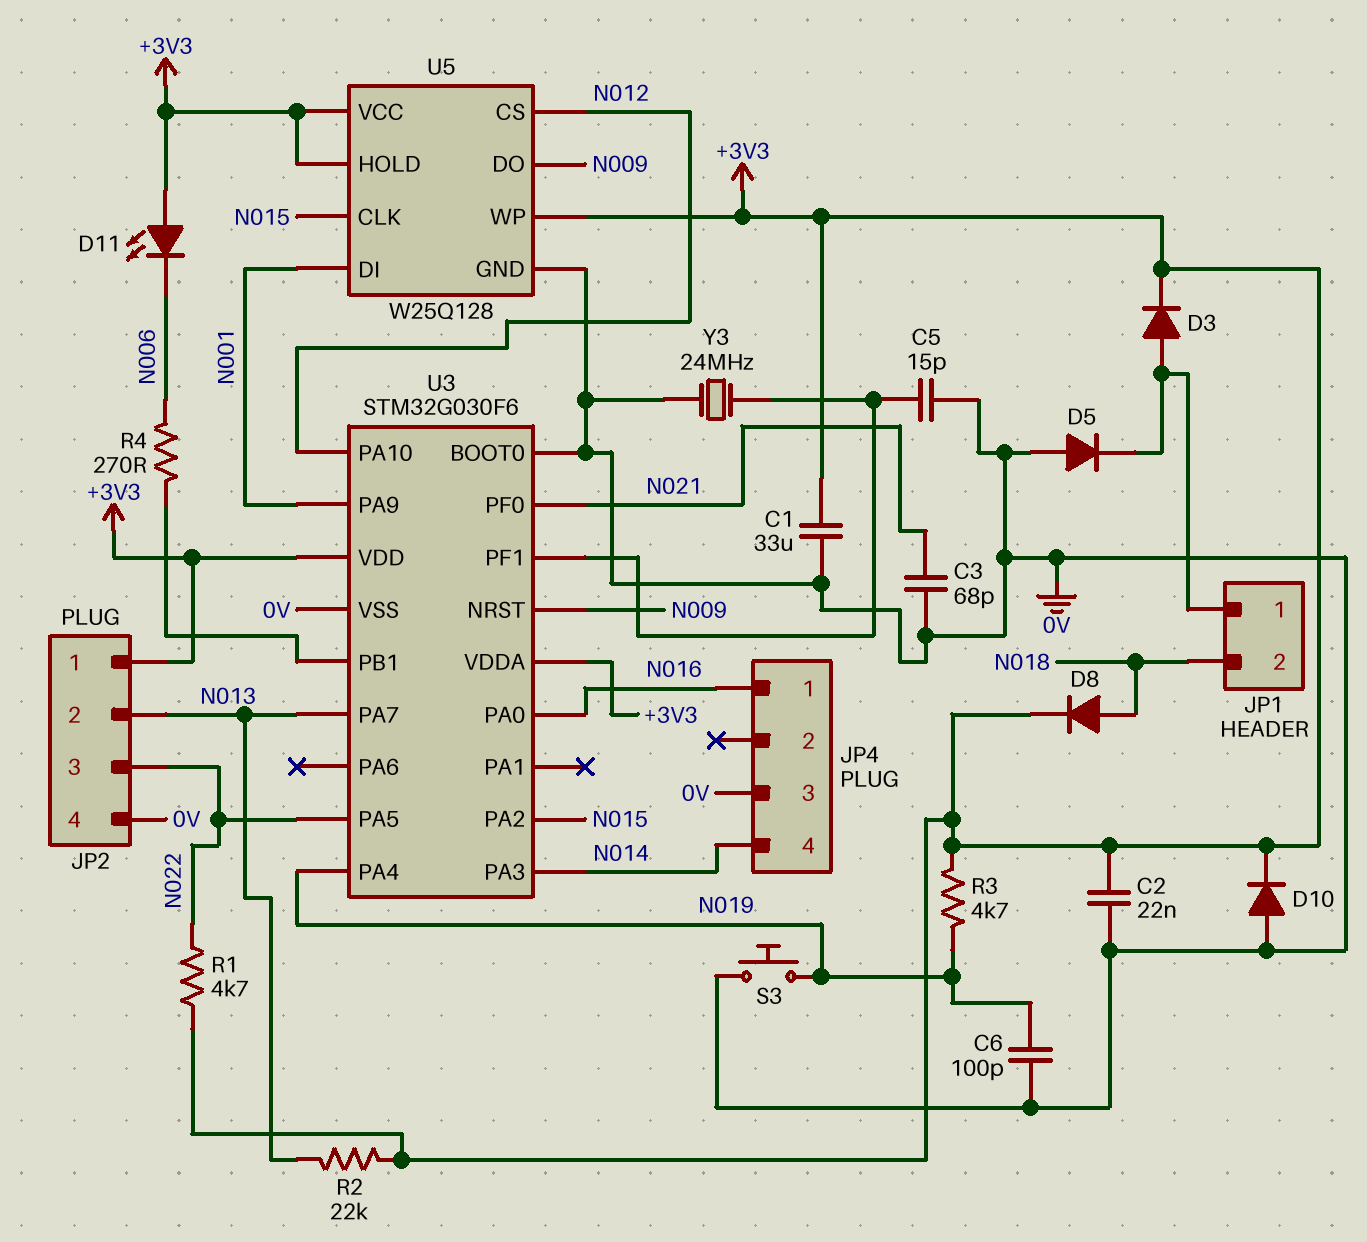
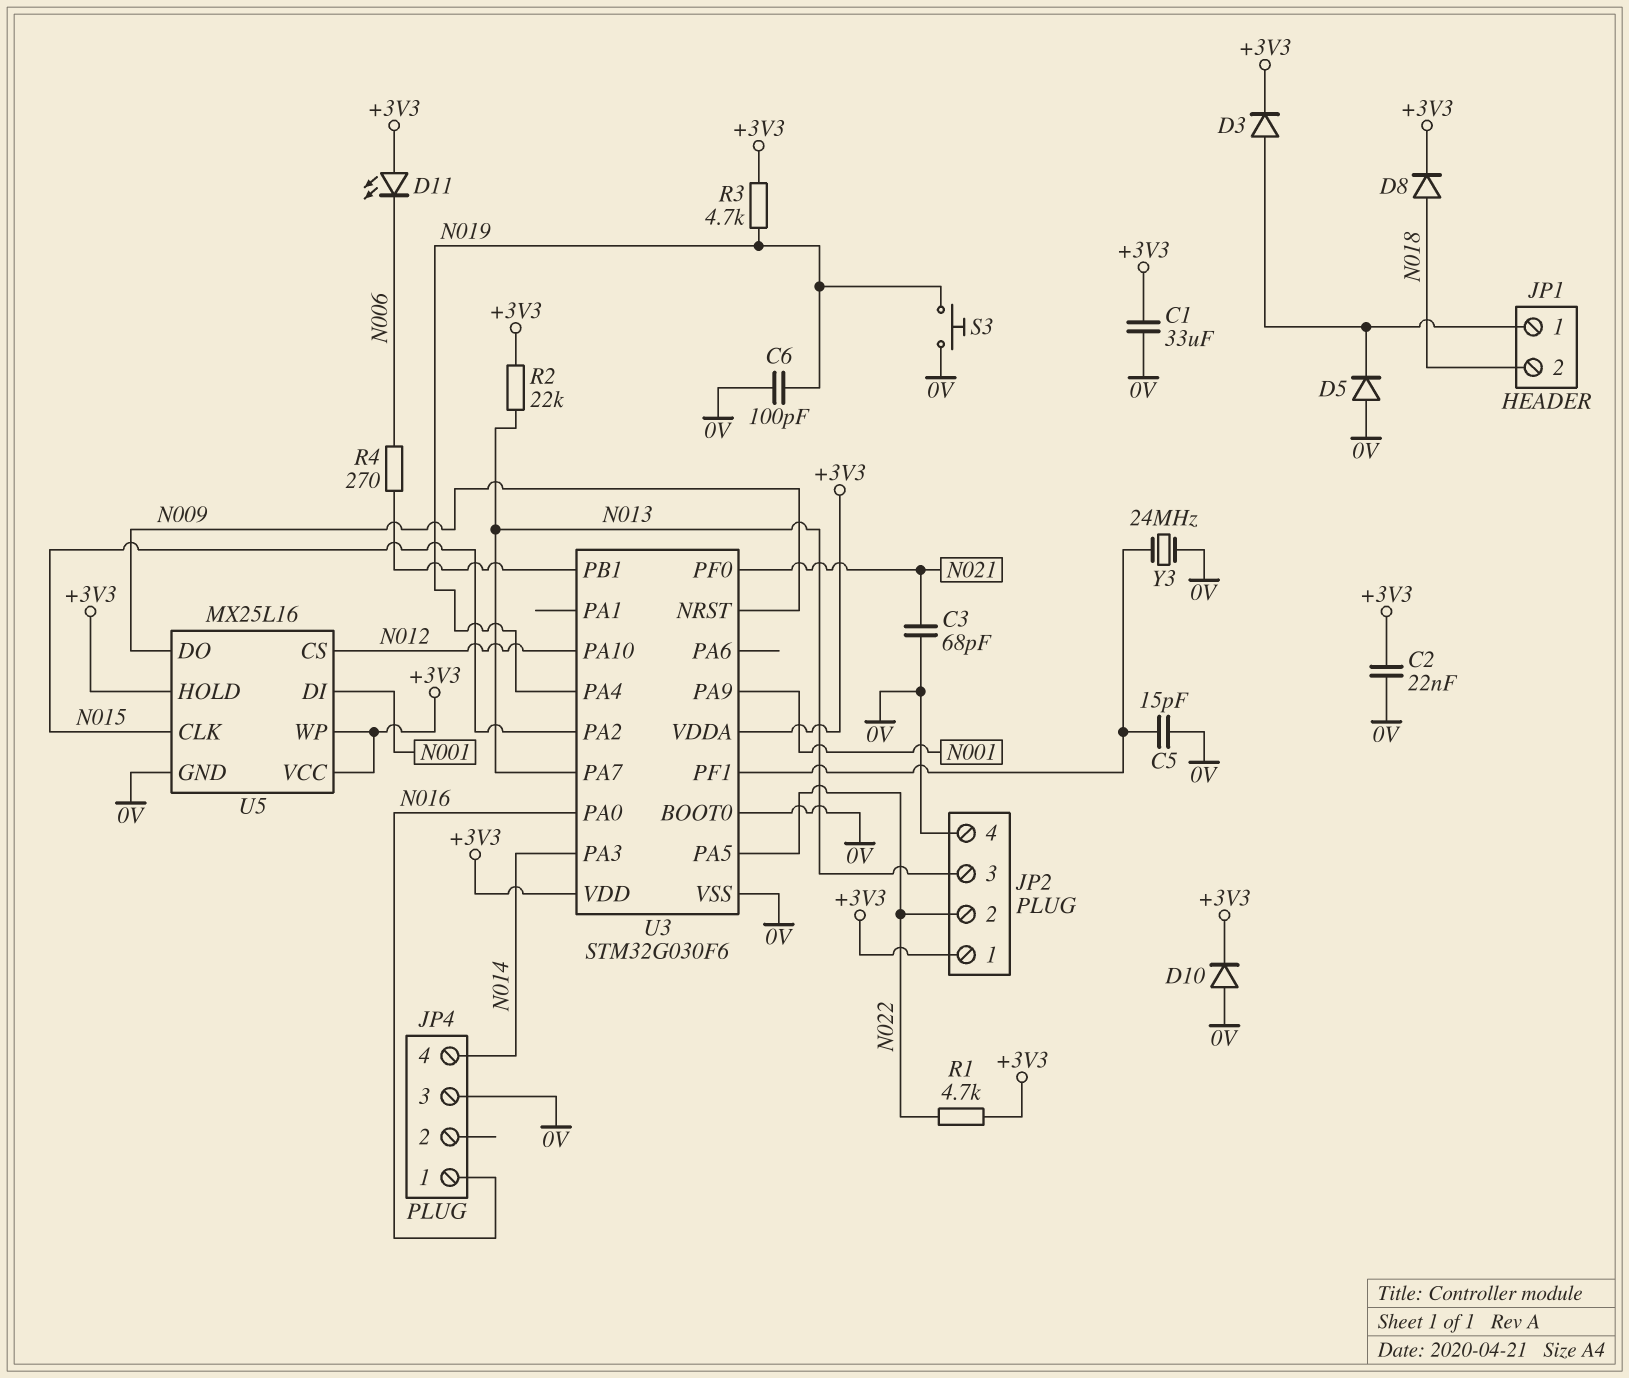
JP2 pin 2: N013 -> N022
JP2 pin 3: N022 -> N013
U5: W25Q128 -> MX25L16

